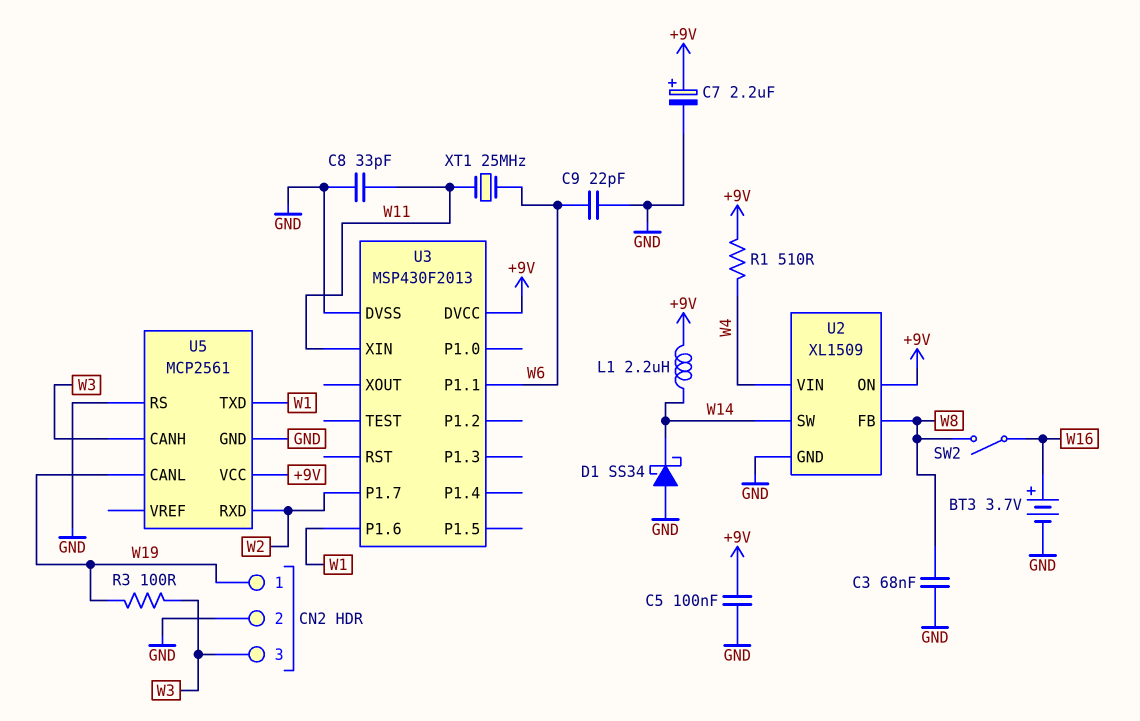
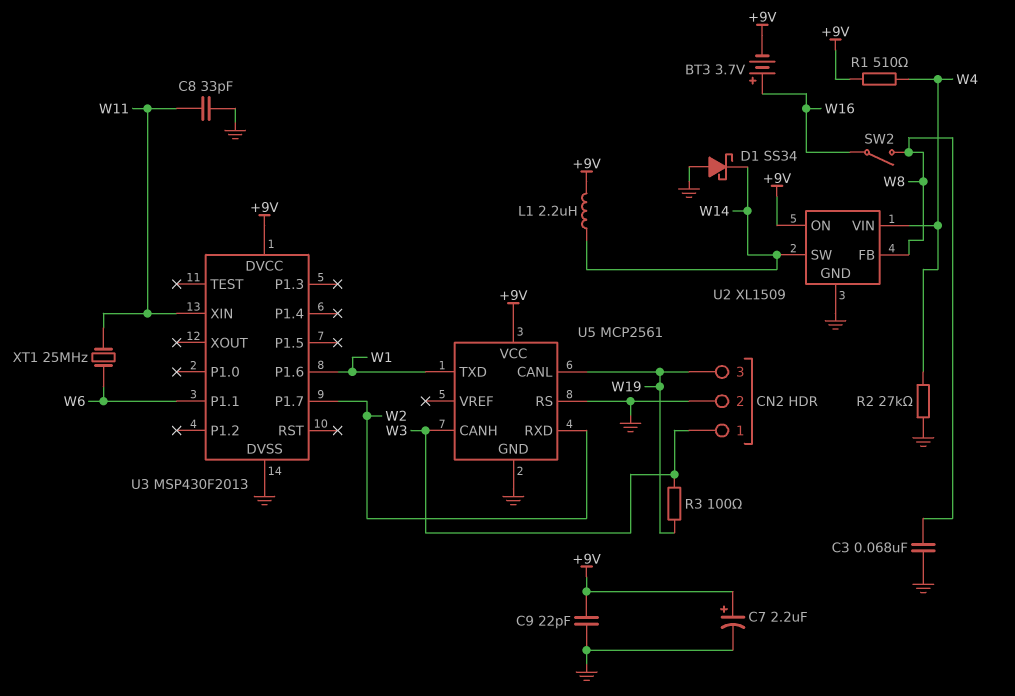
BT3: 3.7V (plus W16, minus GND) -> 3.7V (plus W16, minus +9V)
C5: 100nF (+9V, GND) -> none
C9: 22pF (GND, W6) -> 22pF (+9V, GND)
CN2 pin 1: W19 -> W3
CN2 pin 3: W3 -> W19
R2: none -> 27k (GND, W4)

